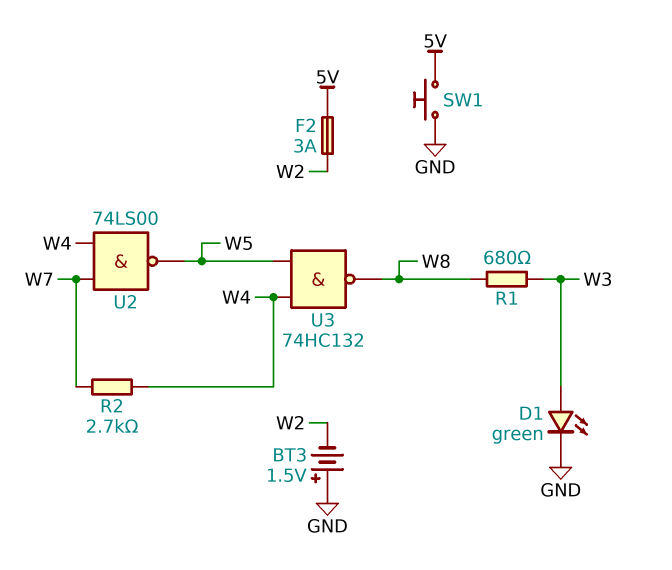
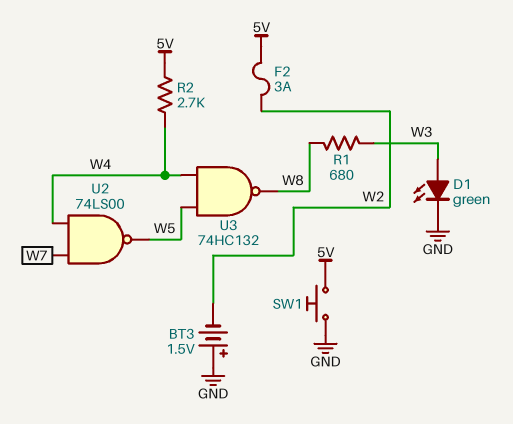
R2: 2.7k (W4, W7) -> 2.7k (5V, W4)

